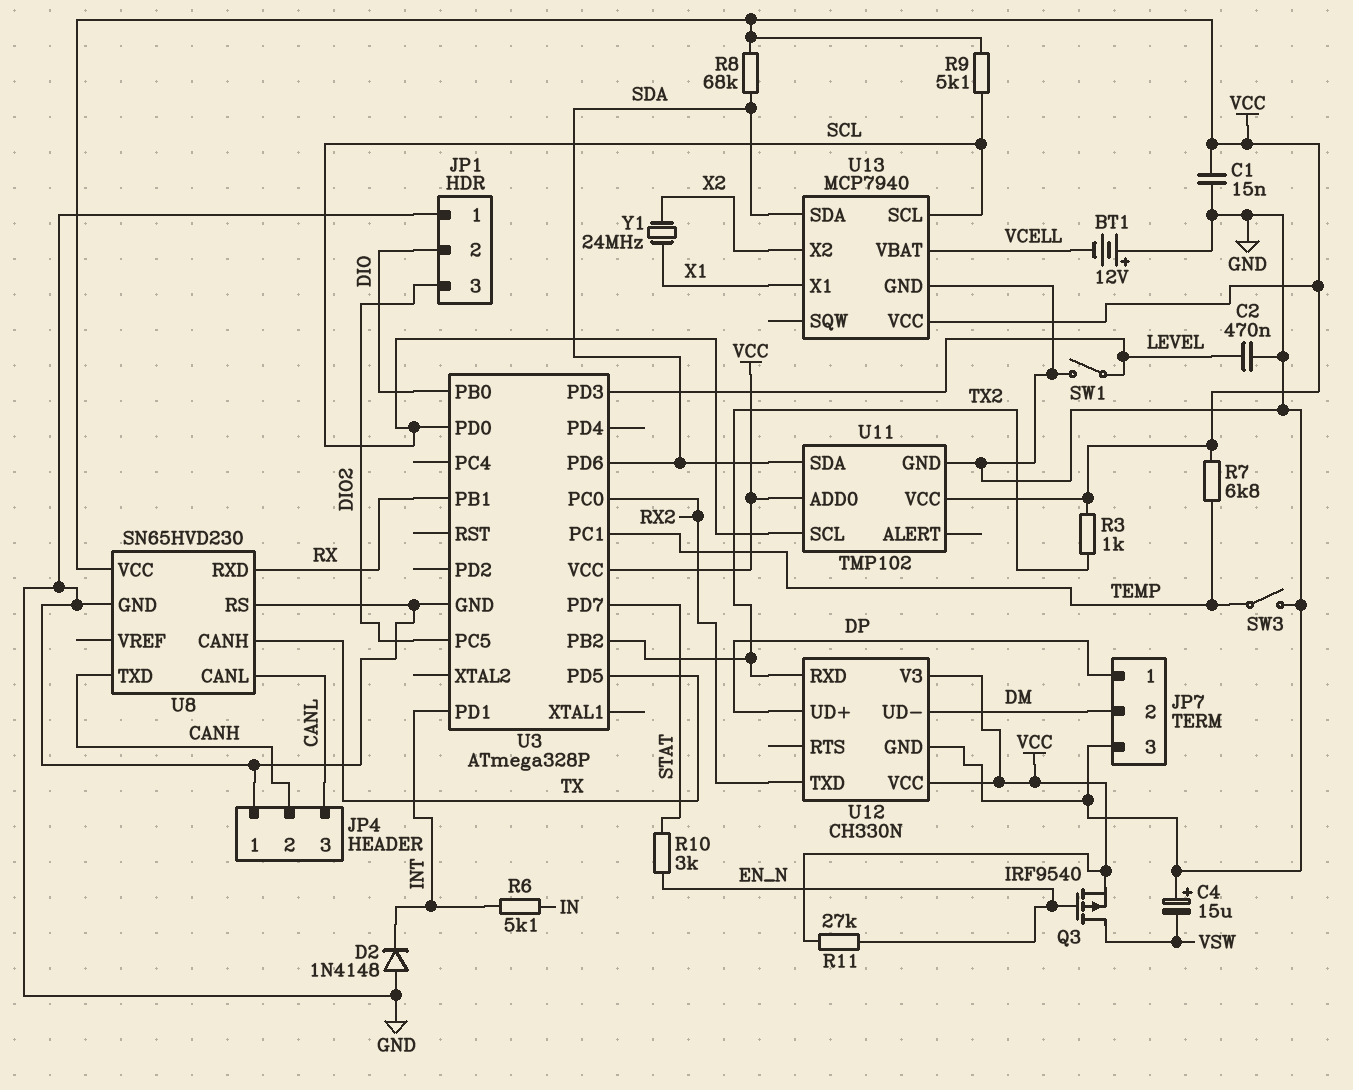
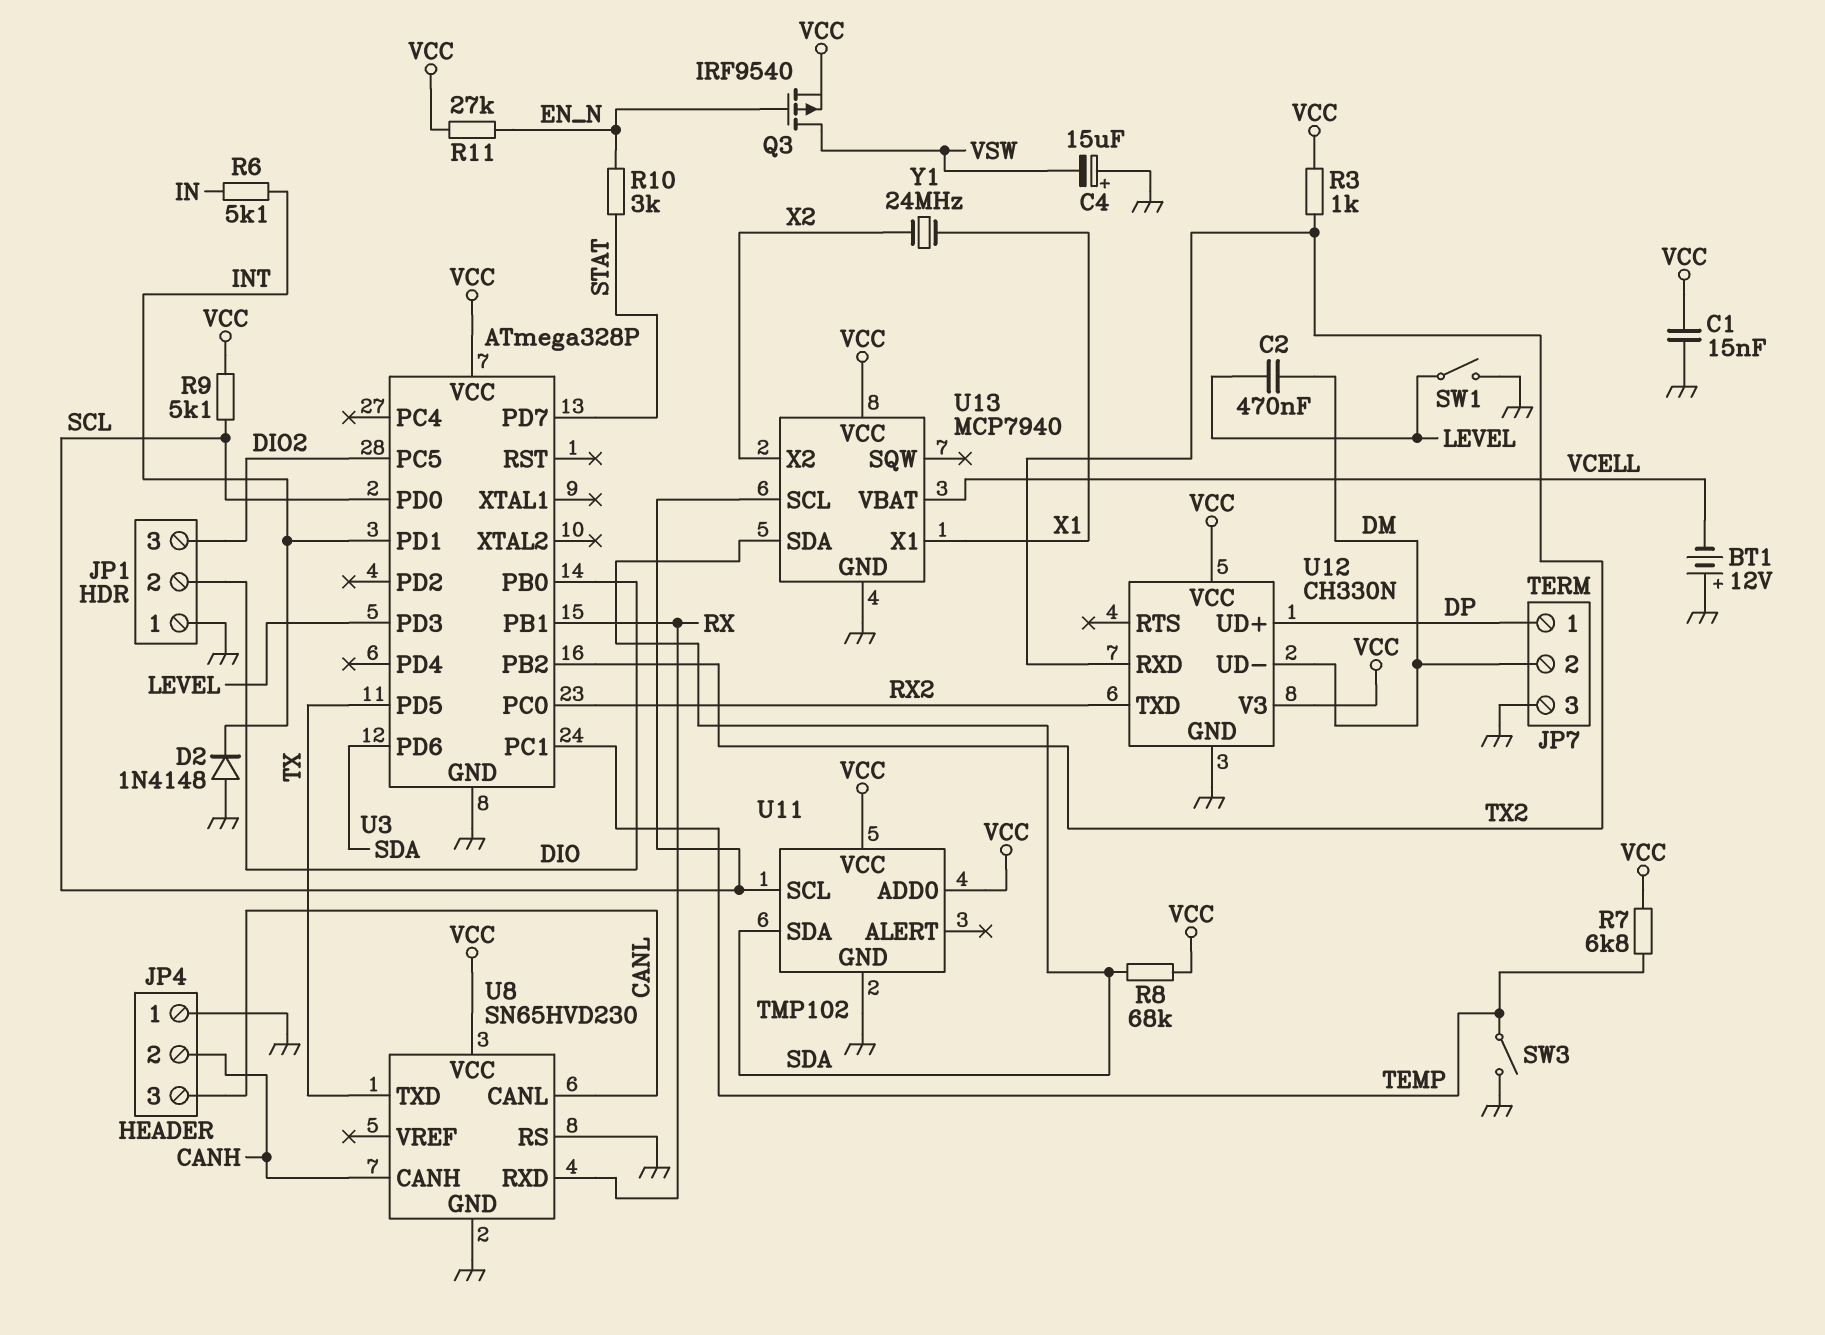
C2: 470nF (GND, LEVEL) -> 470nF (DM, LEVEL)
U8 pin CANH: TX -> CANH
U8 pin TXD: CANH -> TX

